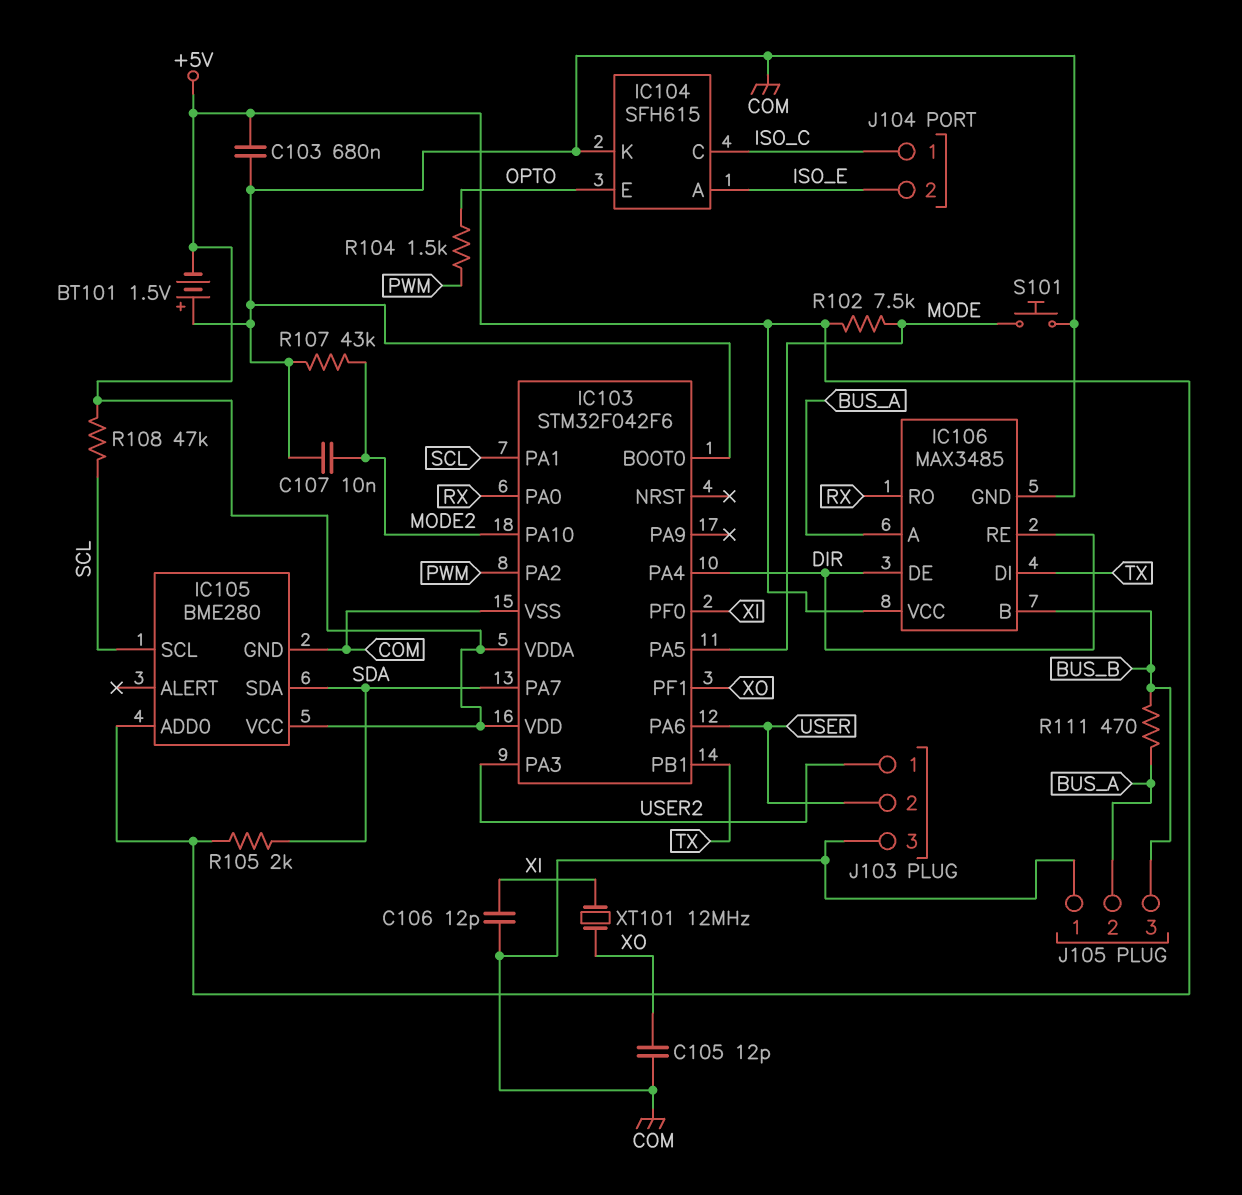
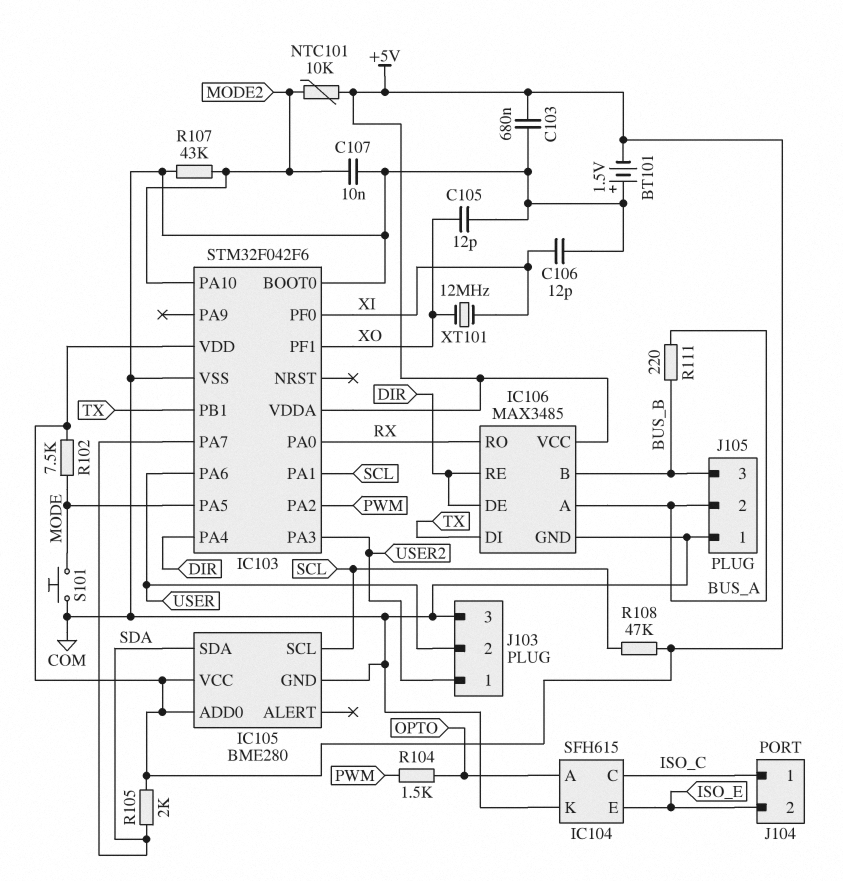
IC104 pin A: ISO_E -> OPTO
IC104 pin E: OPTO -> ISO_E
NTC101: none -> 10k (+5V, MODE2)
R111: 470 (BUS_A, BUS_B) -> 220 (BUS_A, BUS_B)

